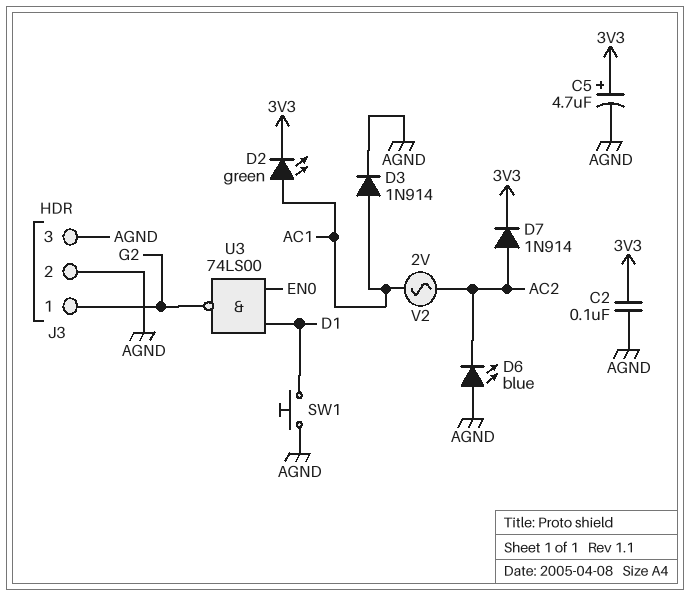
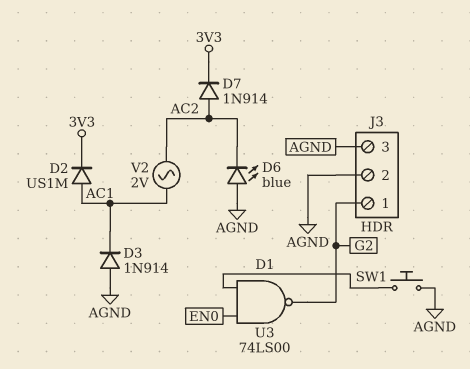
C2: 100nF (3V3, AGND) -> none
C5: 4.7uF (plus 3V3, minus AGND) -> none
D2: LED green (A AC1, K 3V3) -> diode US1M (A AC1, K 3V3)
D3: diode 1N914 (A AC1, K AGND) -> diode 1N914 (A AGND, K AC1)

